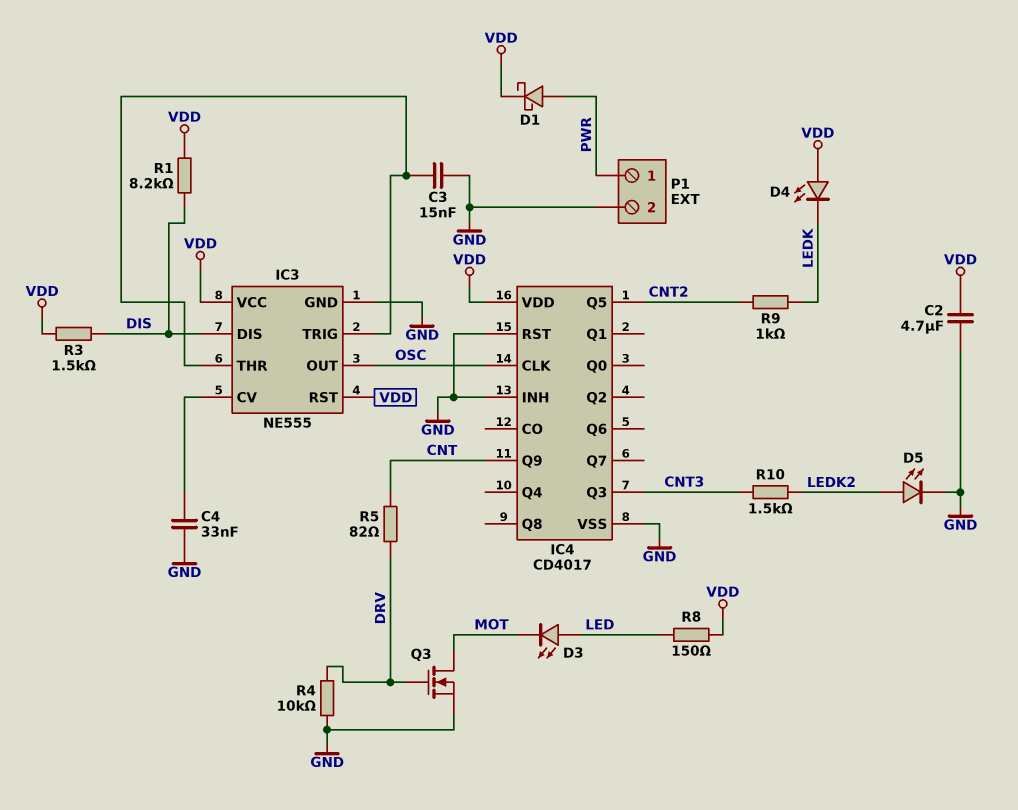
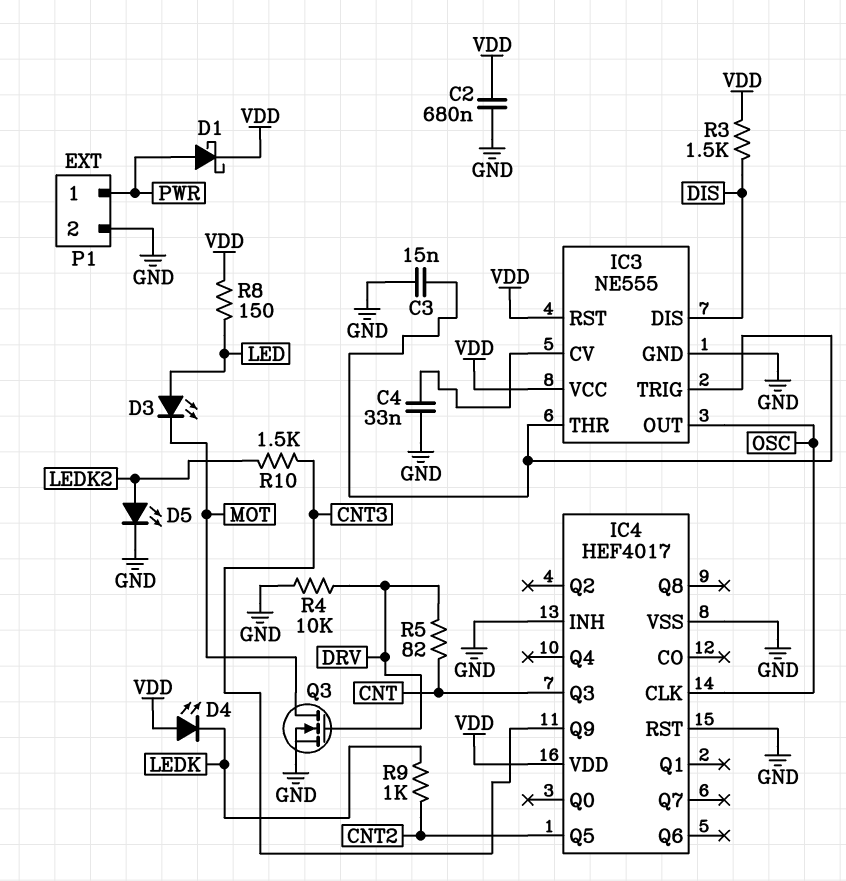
C2: 4.7uF (GND, VDD) -> 680nF (GND, VDD)
IC4: CD4017 -> HEF4017
IC4 pin Q3: CNT3 -> CNT
IC4 pin Q9: CNT -> CNT3
R1: 8.2k (DIS, VDD) -> none

